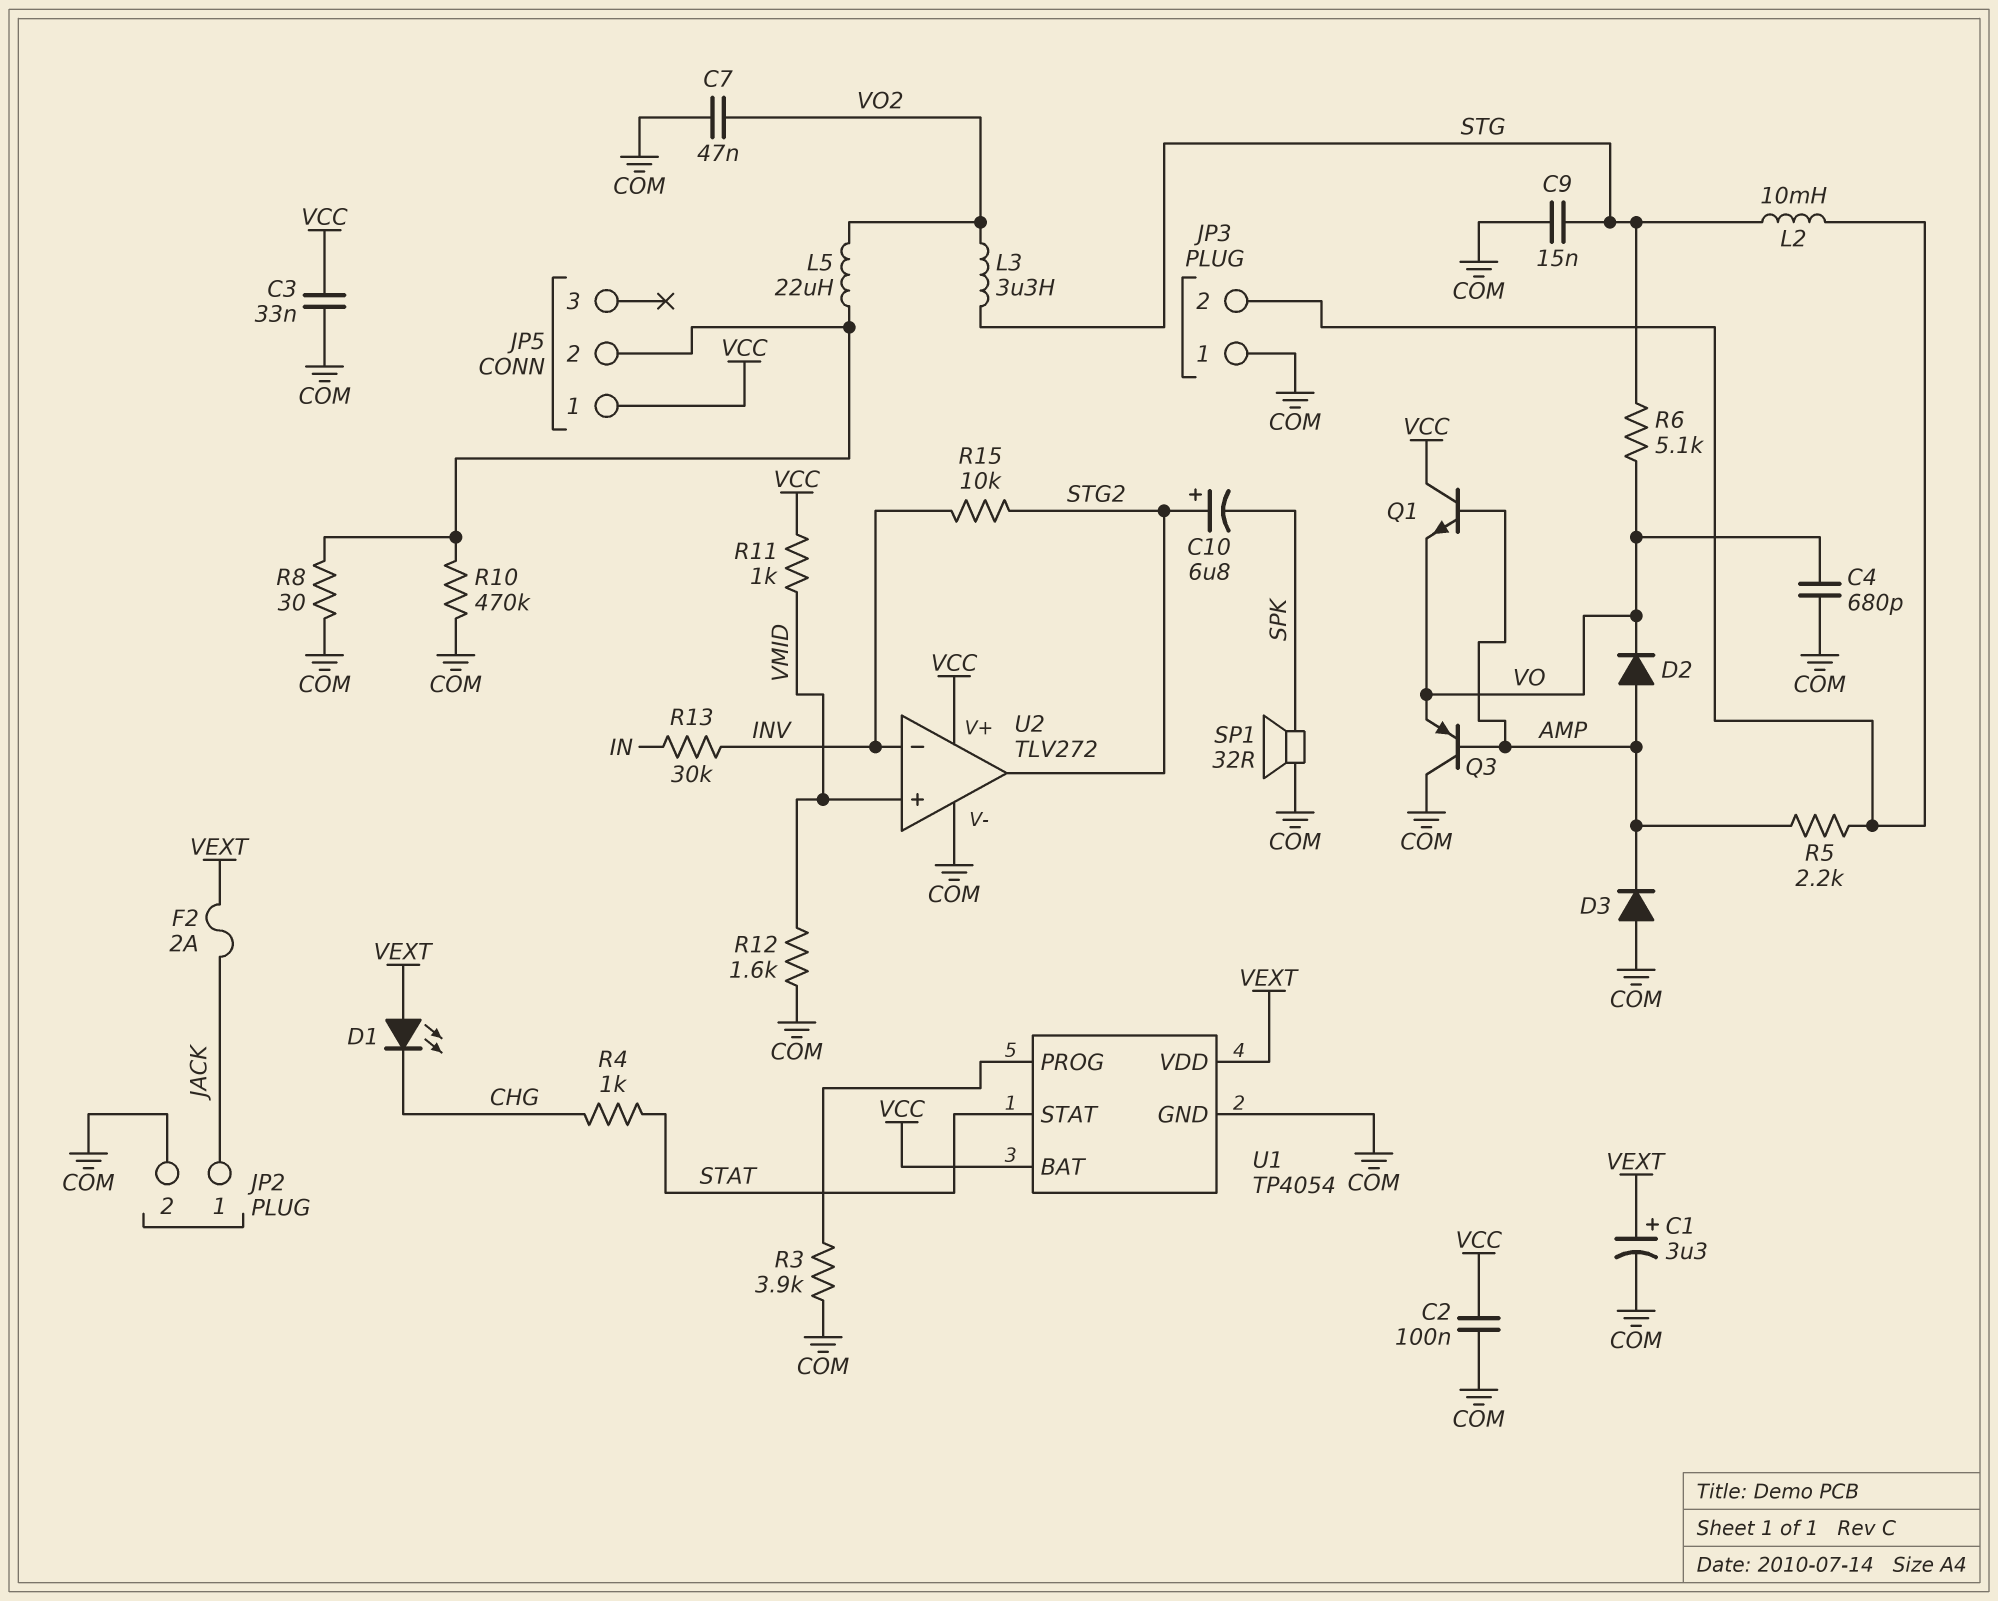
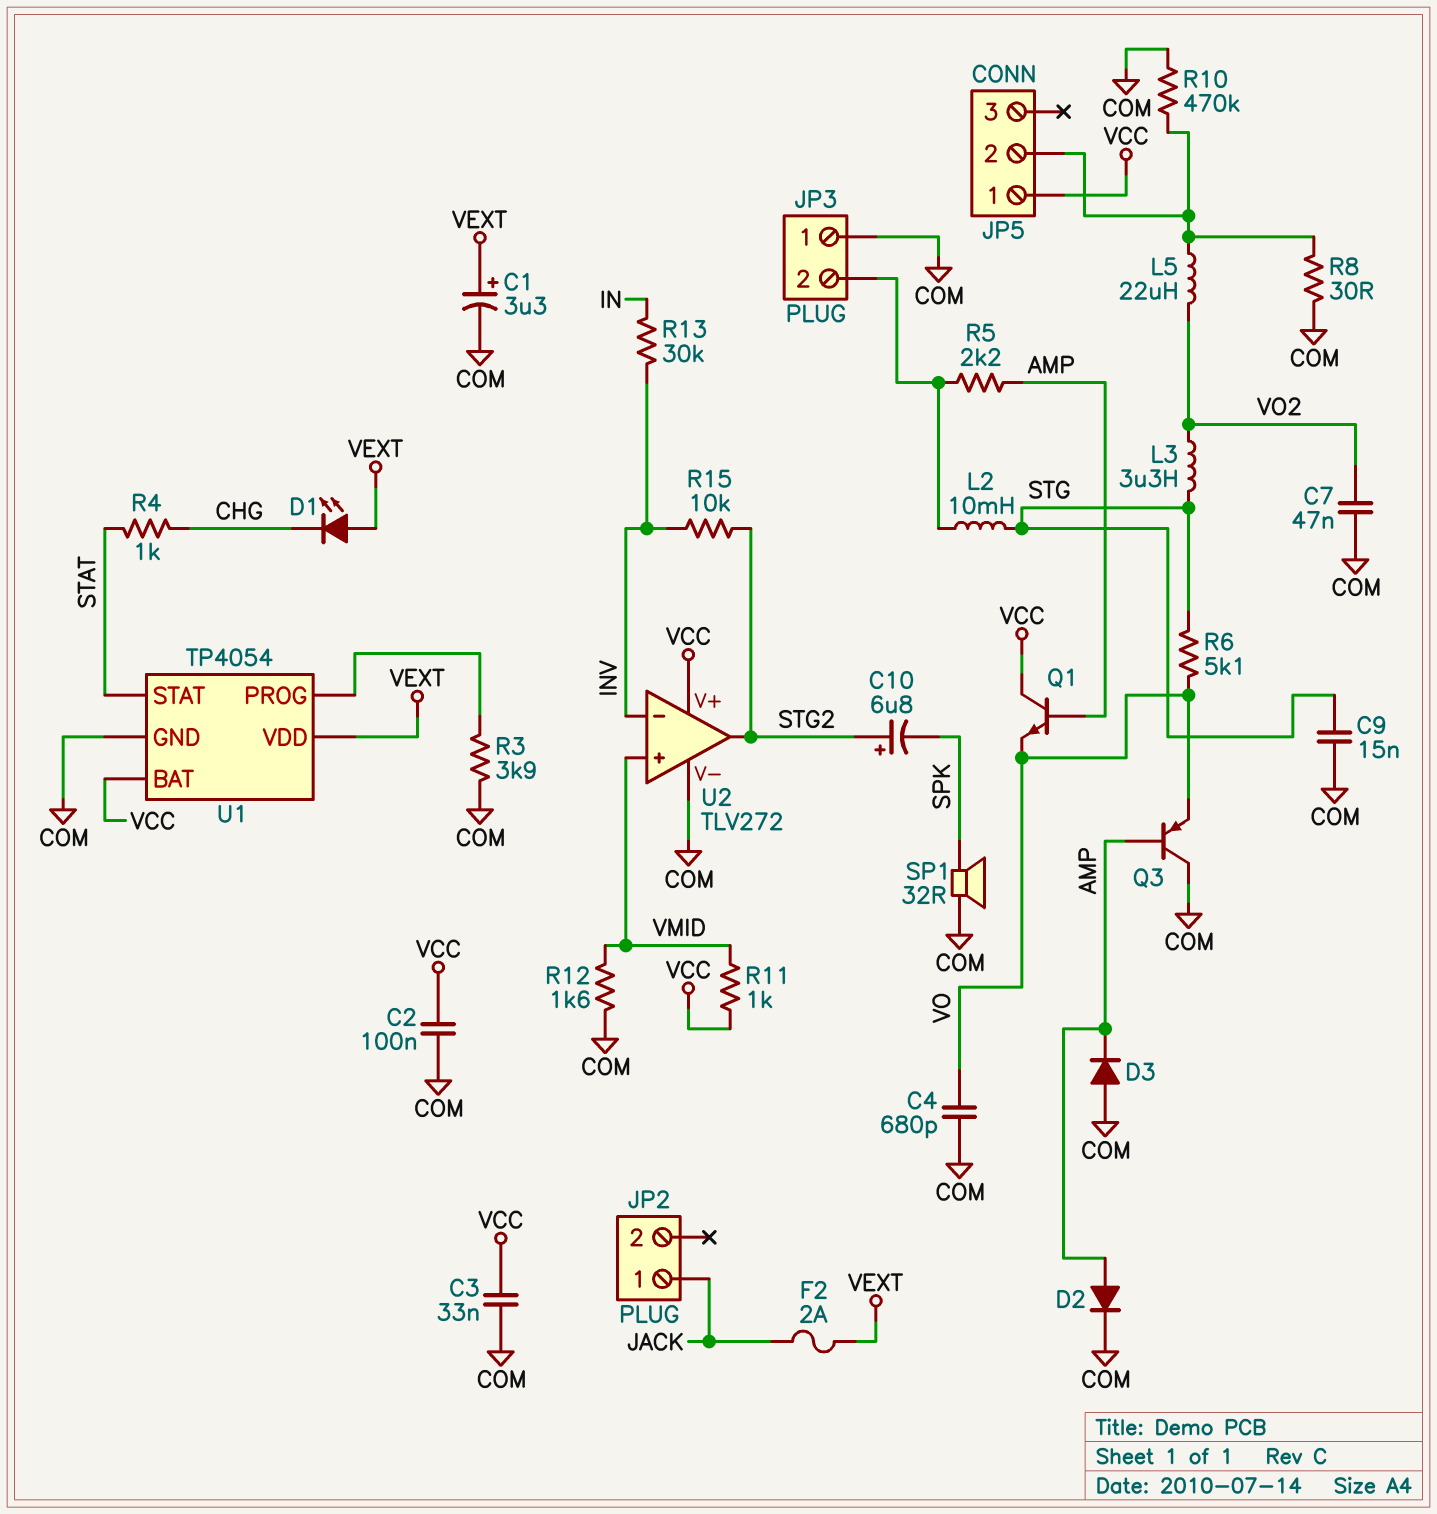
D2: diode (A AMP, K VO) -> diode (A AMP, K COM)
JP2 pin 2: COM -> none

